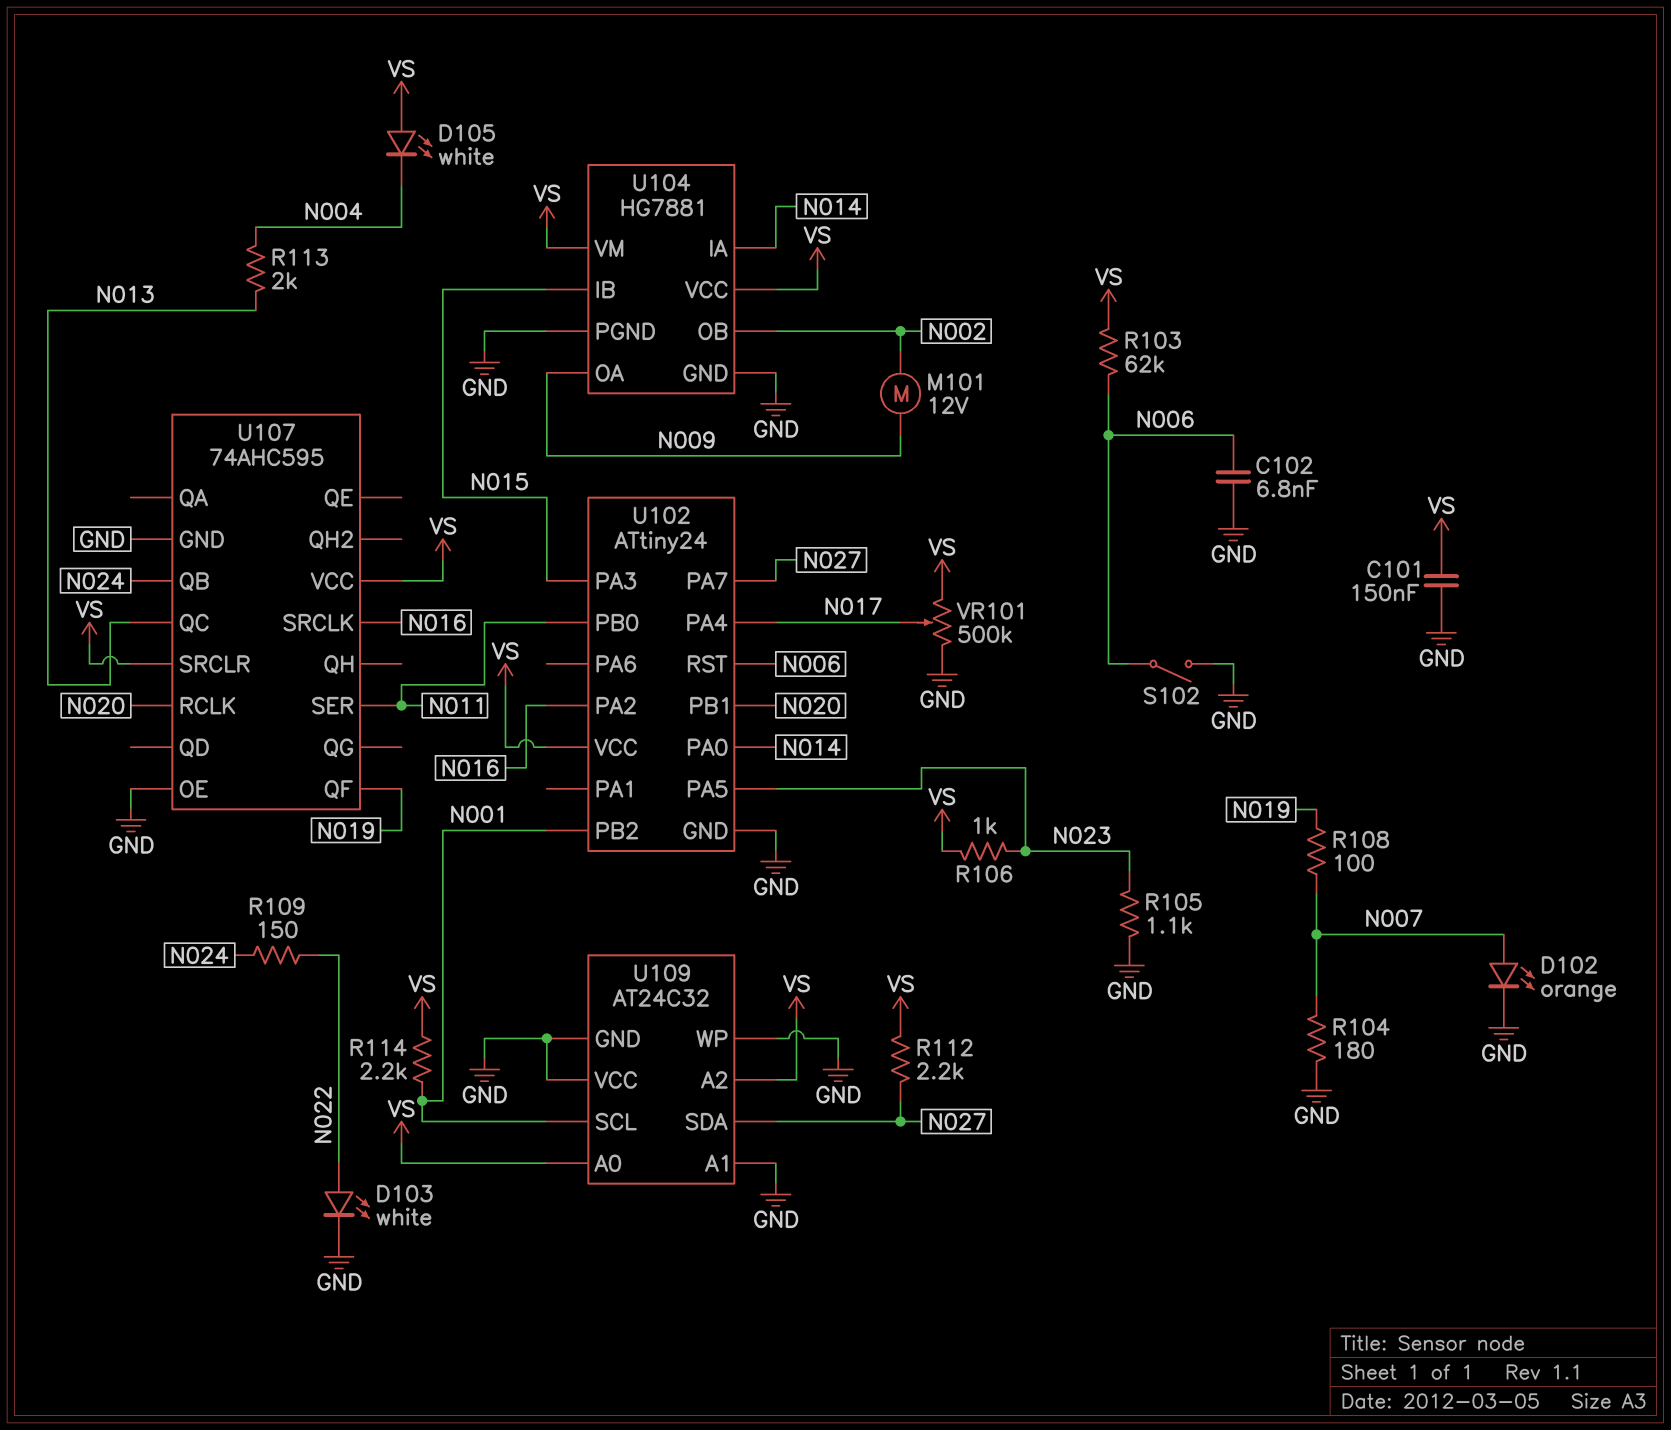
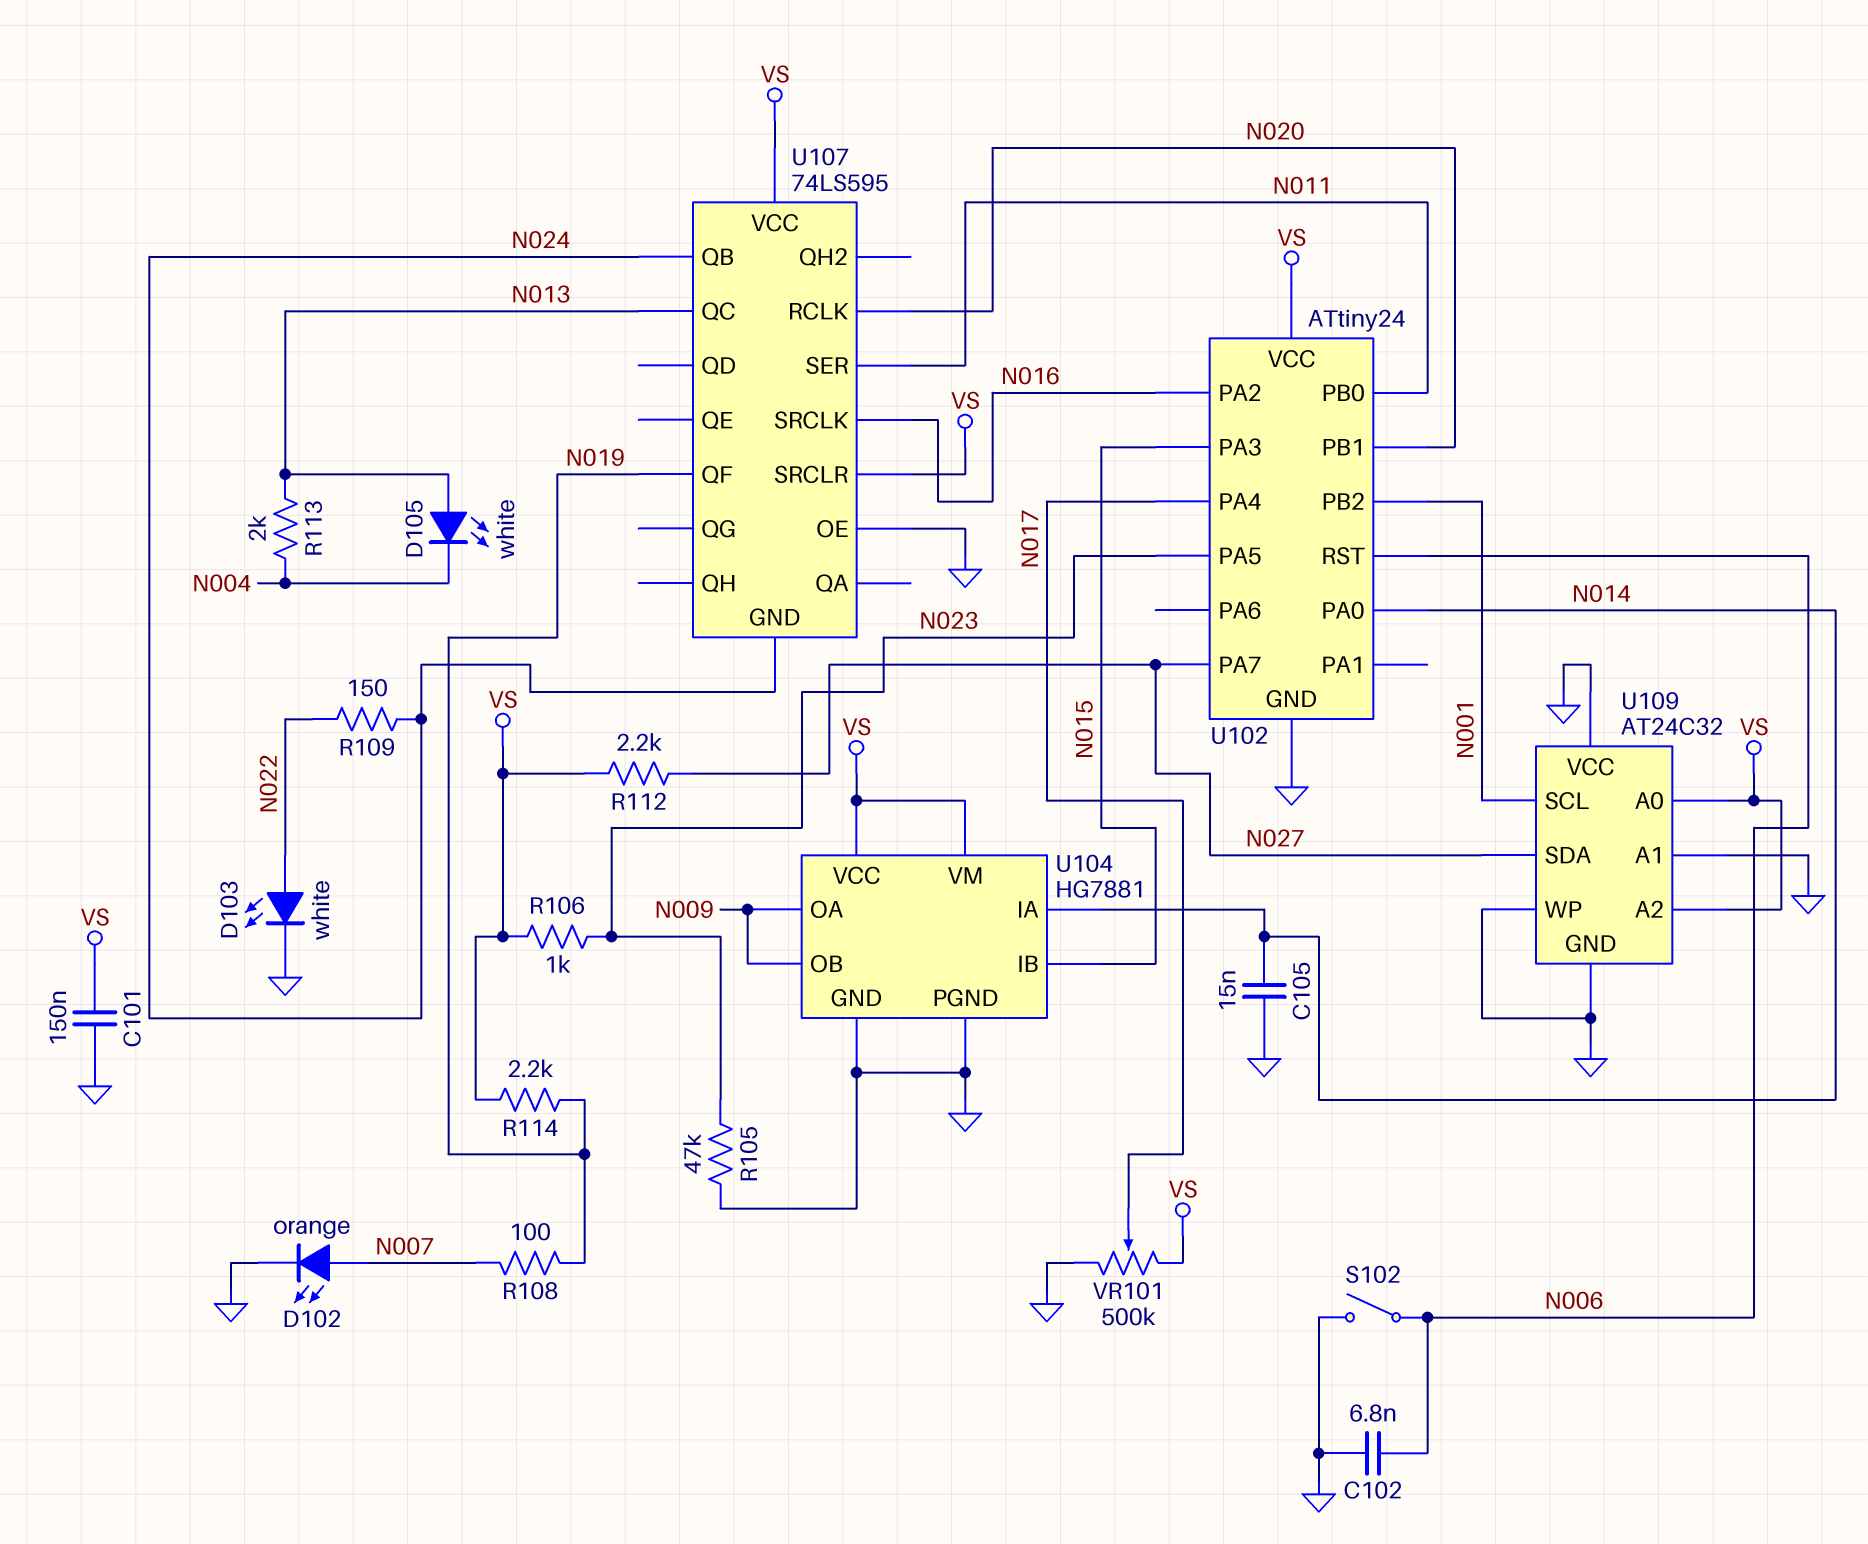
C105: none -> 15nF (GND, N014)
D105: LED white (A VS, K N004) -> LED white (A N013, K N004)
M101: motor 12V (N002, N009) -> none
R103: 62k (N006, VS) -> none
R104: 180 (GND, N007) -> none
R105: 1.1k (GND, N023) -> 47k (GND, N023)
R114: 2.2k (N001, VS) -> 2.2k (N019, VS)
U104 pin OB: N002 -> N009
U107: 74AHC595 -> 74LS595
U107 pin GND: GND -> N024

